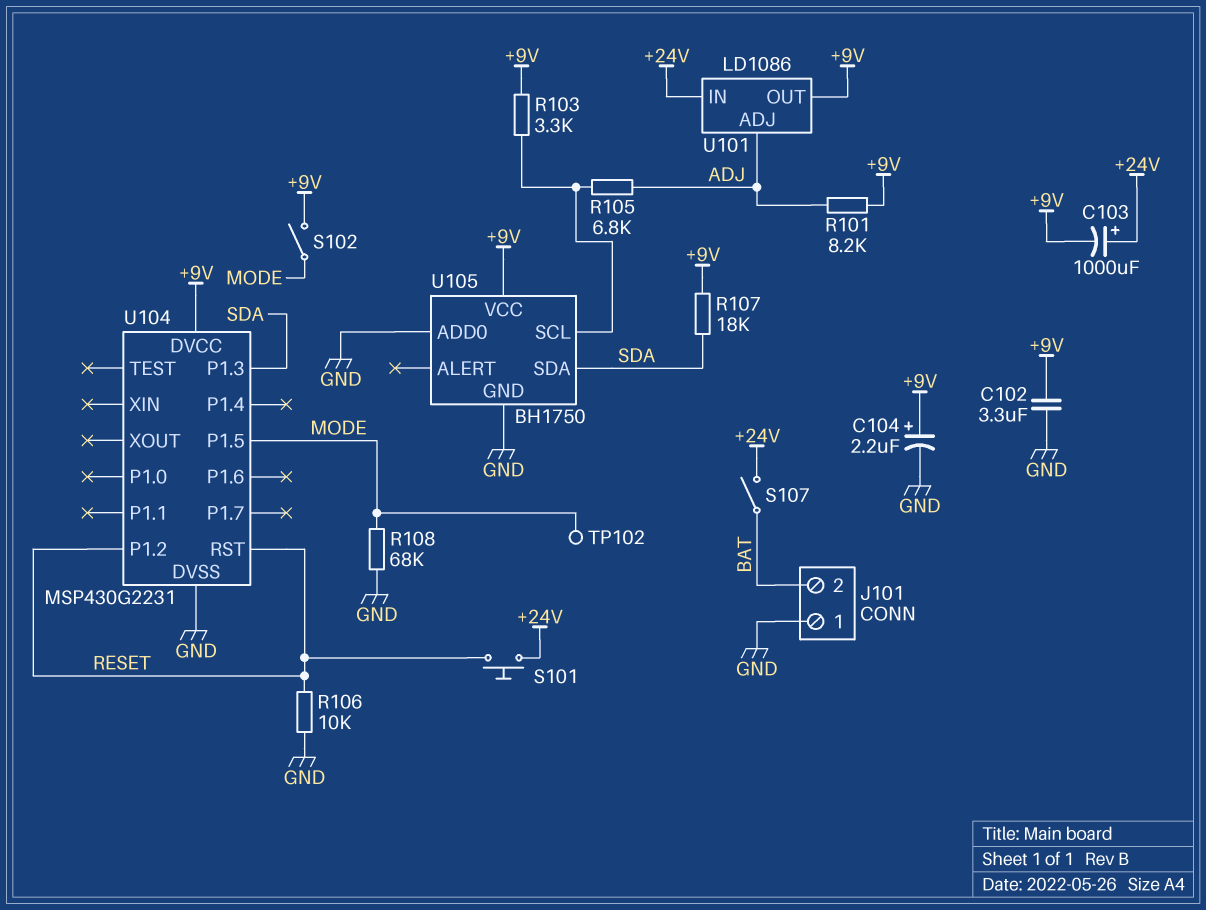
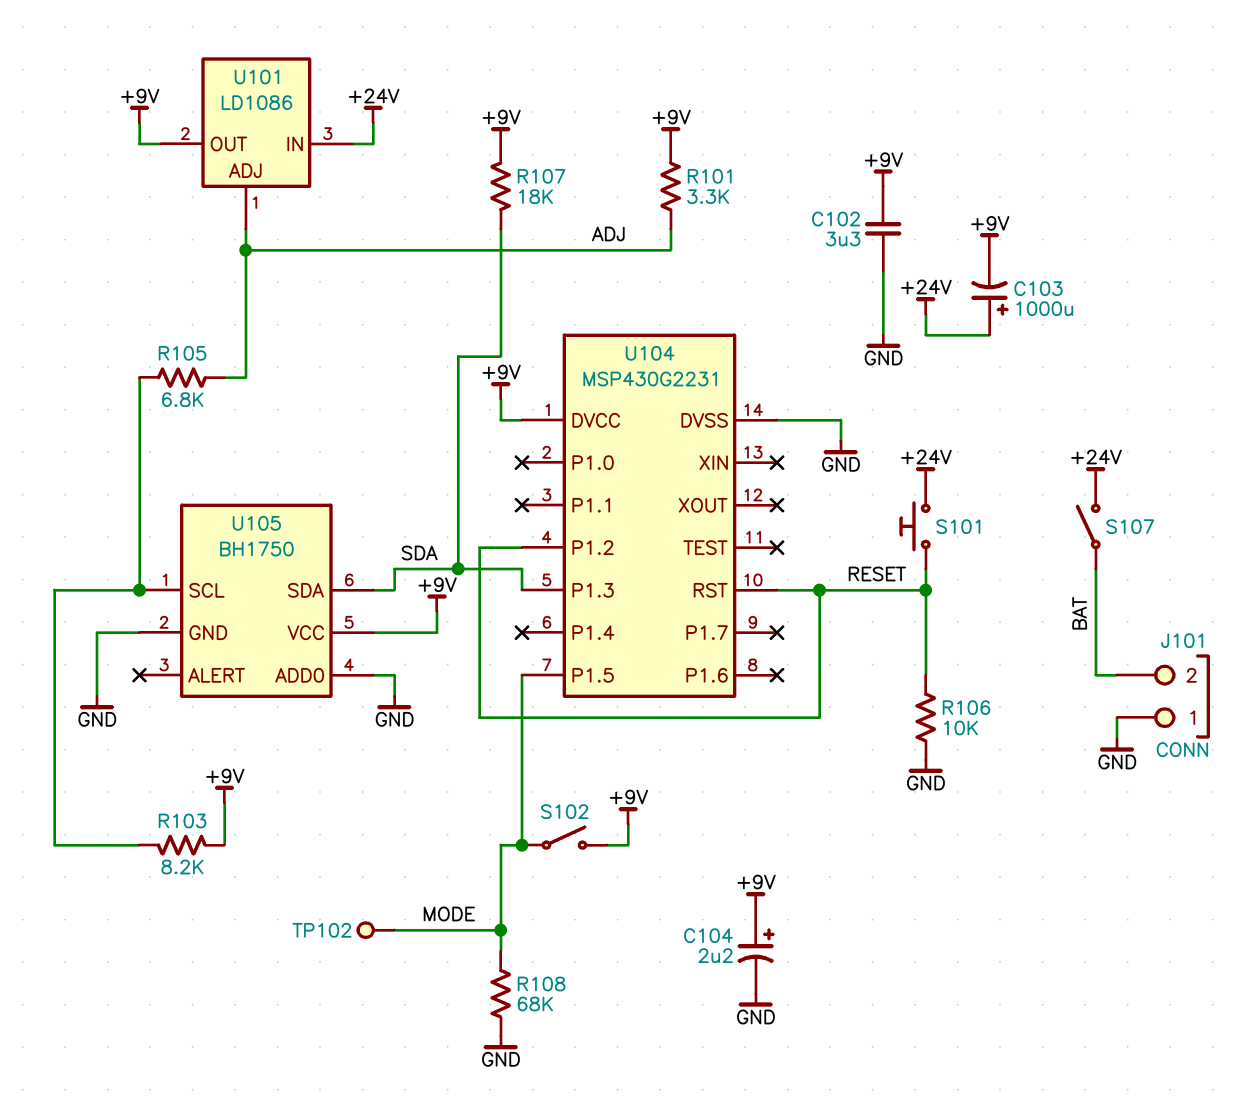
R101: 8.2k (+9V, ADJ) -> 3.3k (+9V, ADJ)
R103: 3.3k (+9V, U105/SCL) -> 8.2k (+9V, U105/SCL)

